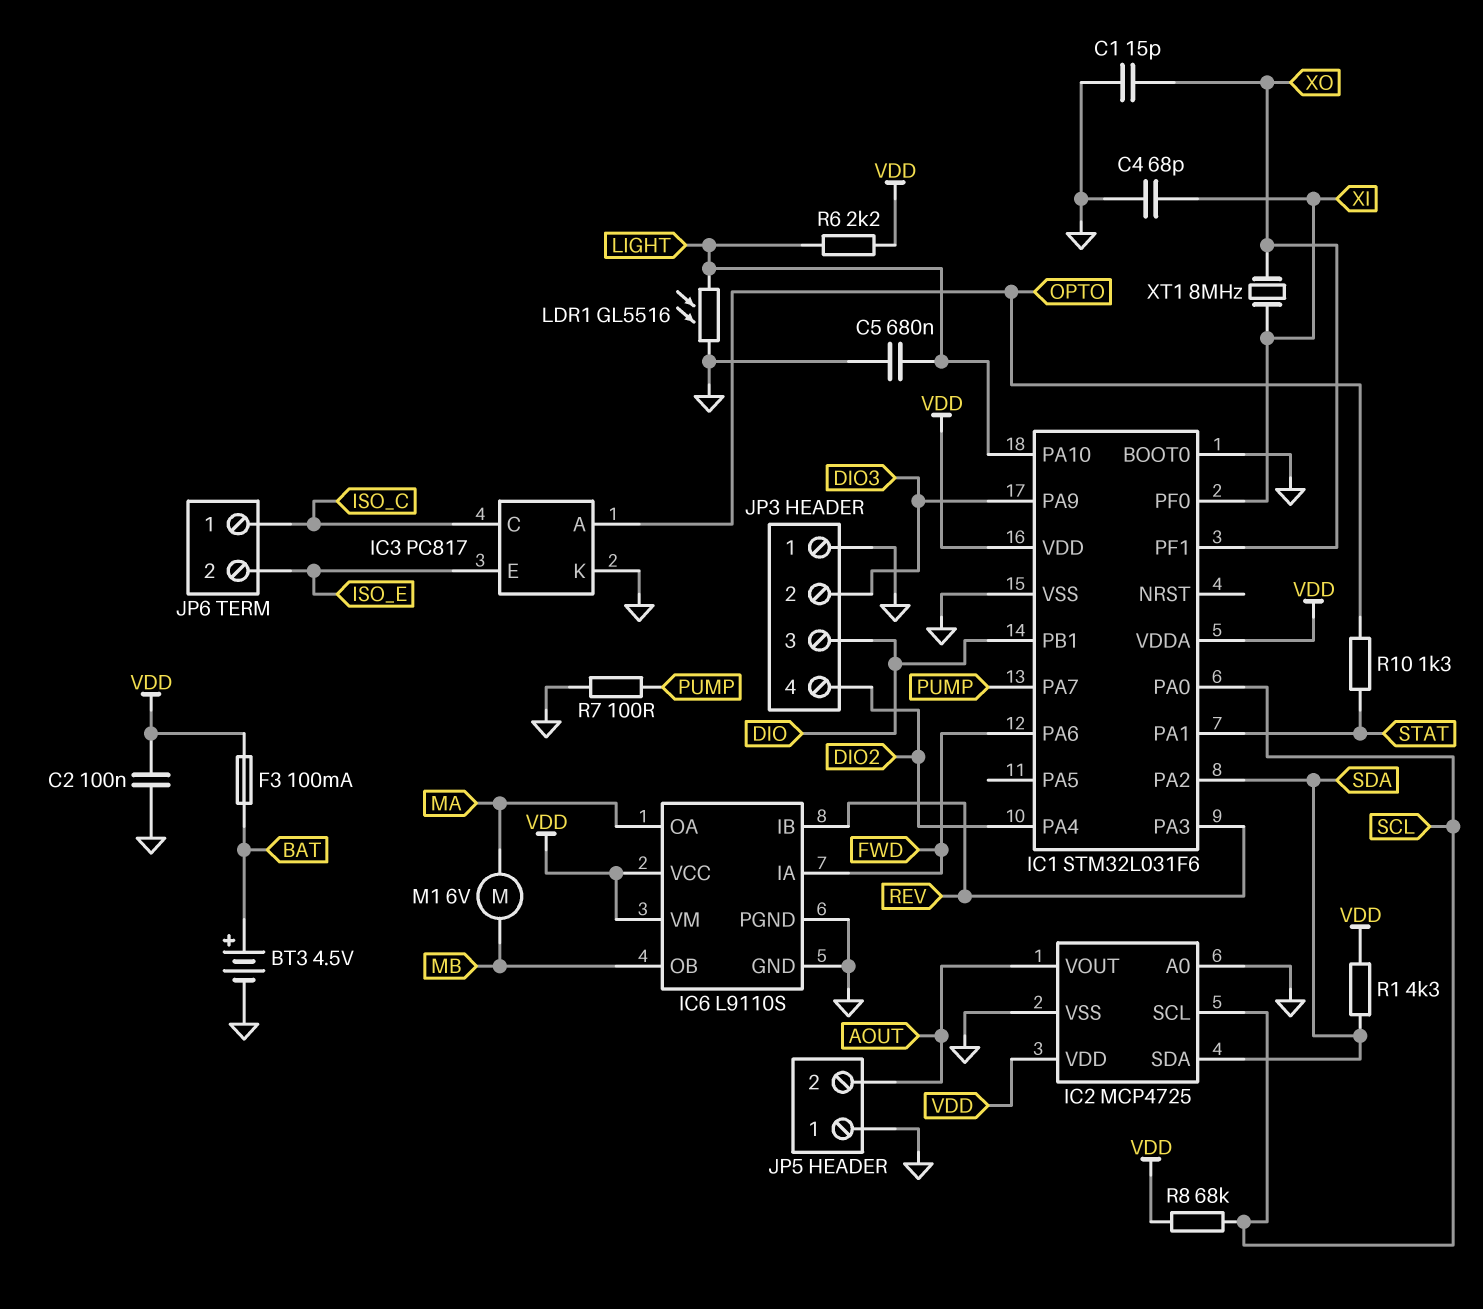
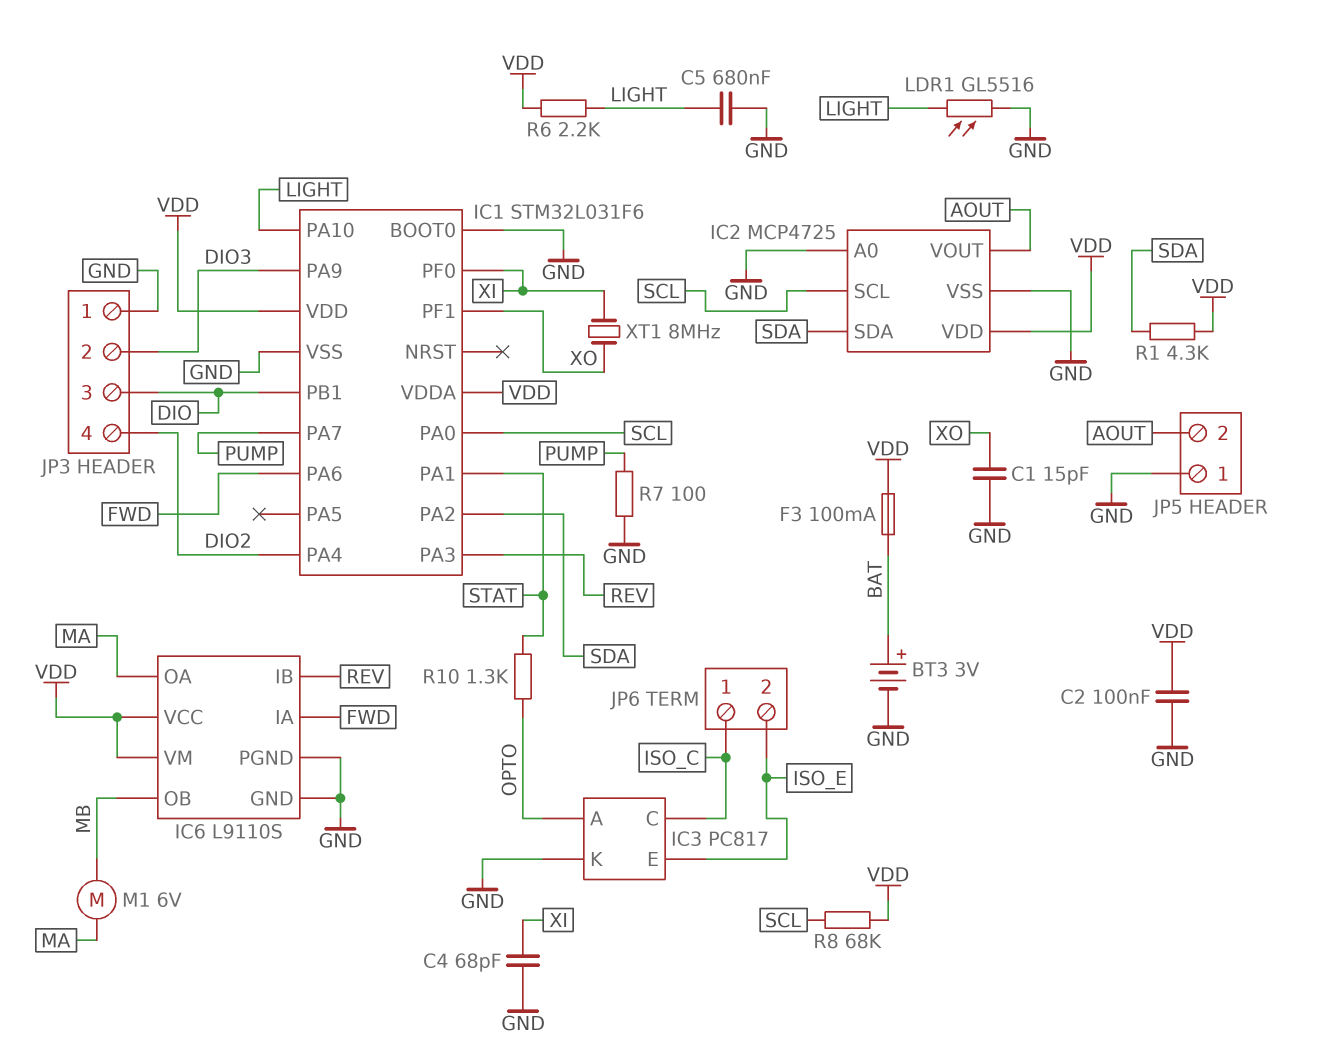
BT3: 4.5V (plus BAT, minus GND) -> 3V (plus BAT, minus GND)

